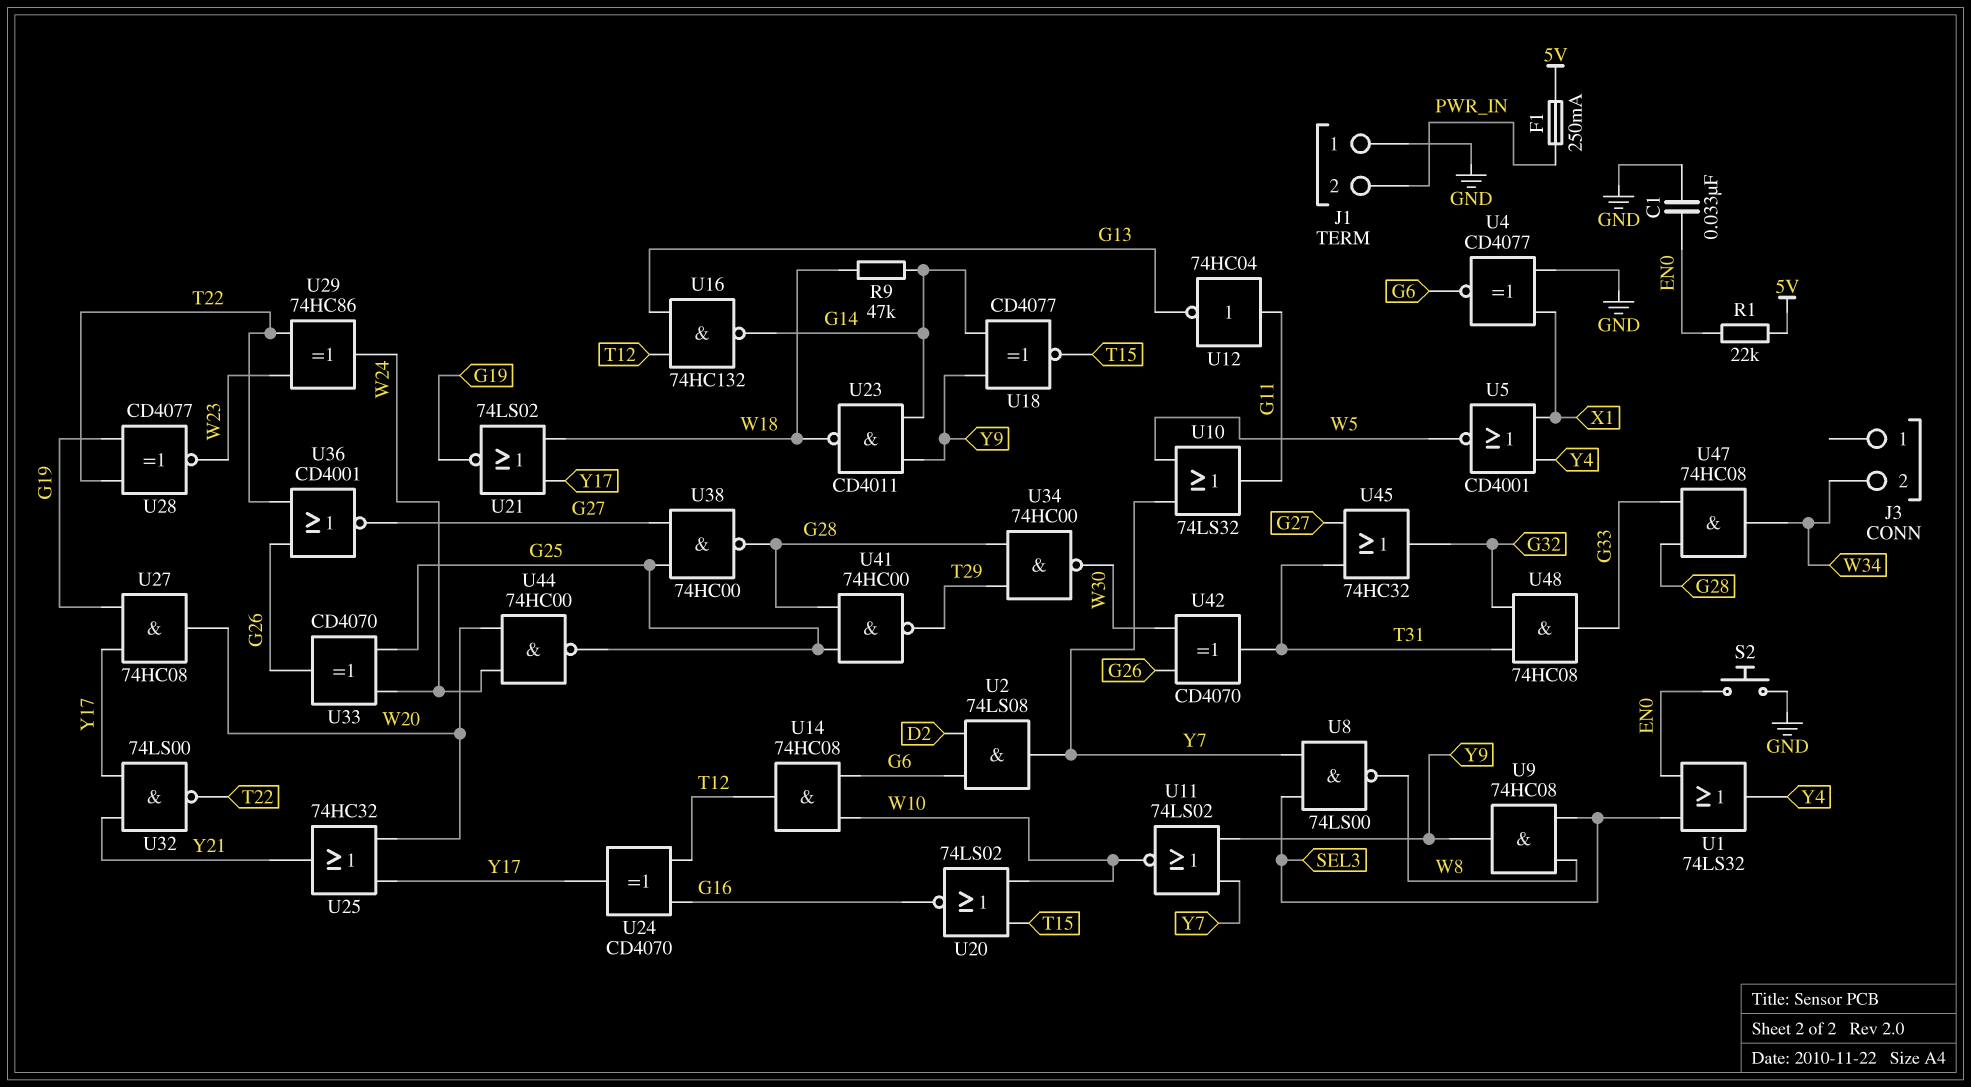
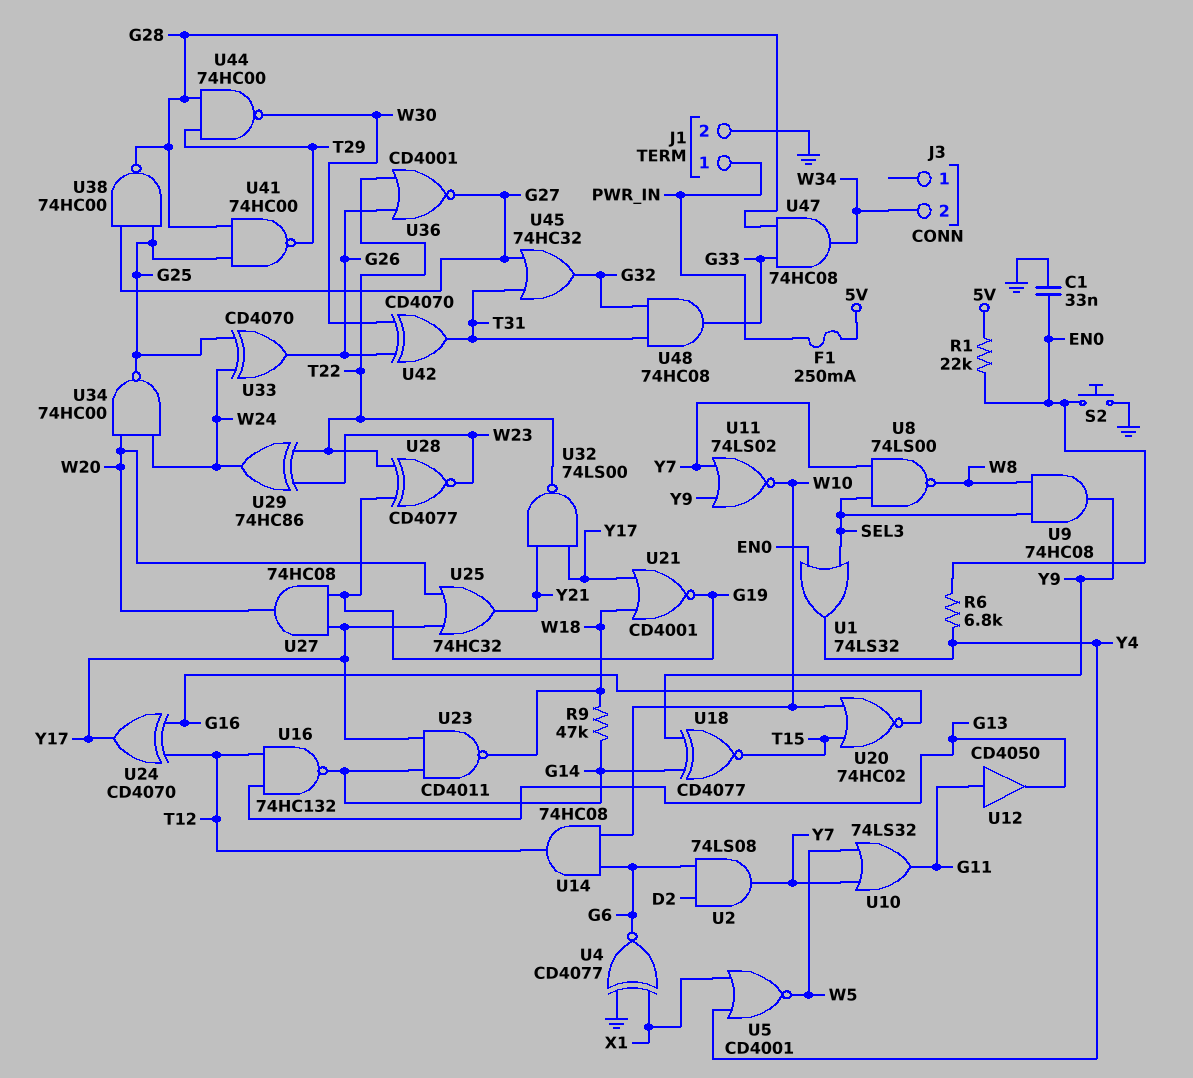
J1 pin 1: GND -> PWR_IN
J1 pin 2: PWR_IN -> GND
R6: none -> 6.8k (EN0, Y4)
U12: NOT 74HC04 (in G11, out G13) -> buffer CD4050 (in G11, out G13)
U20: NOR 74LS02 (in T15, in W10, out G16) -> NOR 74HC02 (in T15, in W10, out G16)
U21: NOR 74LS02 (in W18, in Y17, out G19) -> NOR CD4001 (in W18, in Y17, out G19)
U23: NAND CD4011 (in G14, in Y9, out W18) -> NAND CD4011 (in G14, in Y17, out W18)
U34: NAND 74HC00 (in G28, in T29, out W30) -> NAND 74HC00 (in W20, in W24, out G25)
U44: NAND 74HC00 (in W20, in W24, out G25) -> NAND 74HC00 (in G28, in T29, out W30)

